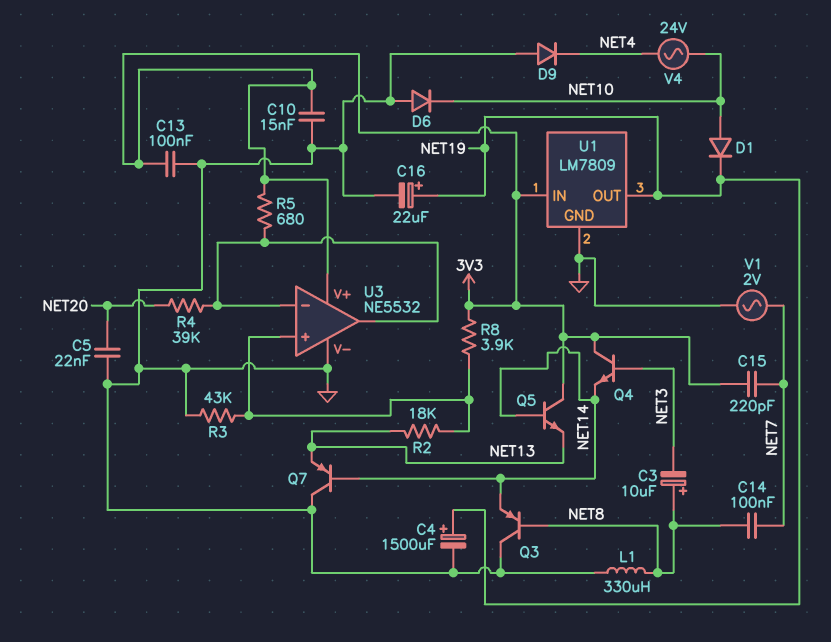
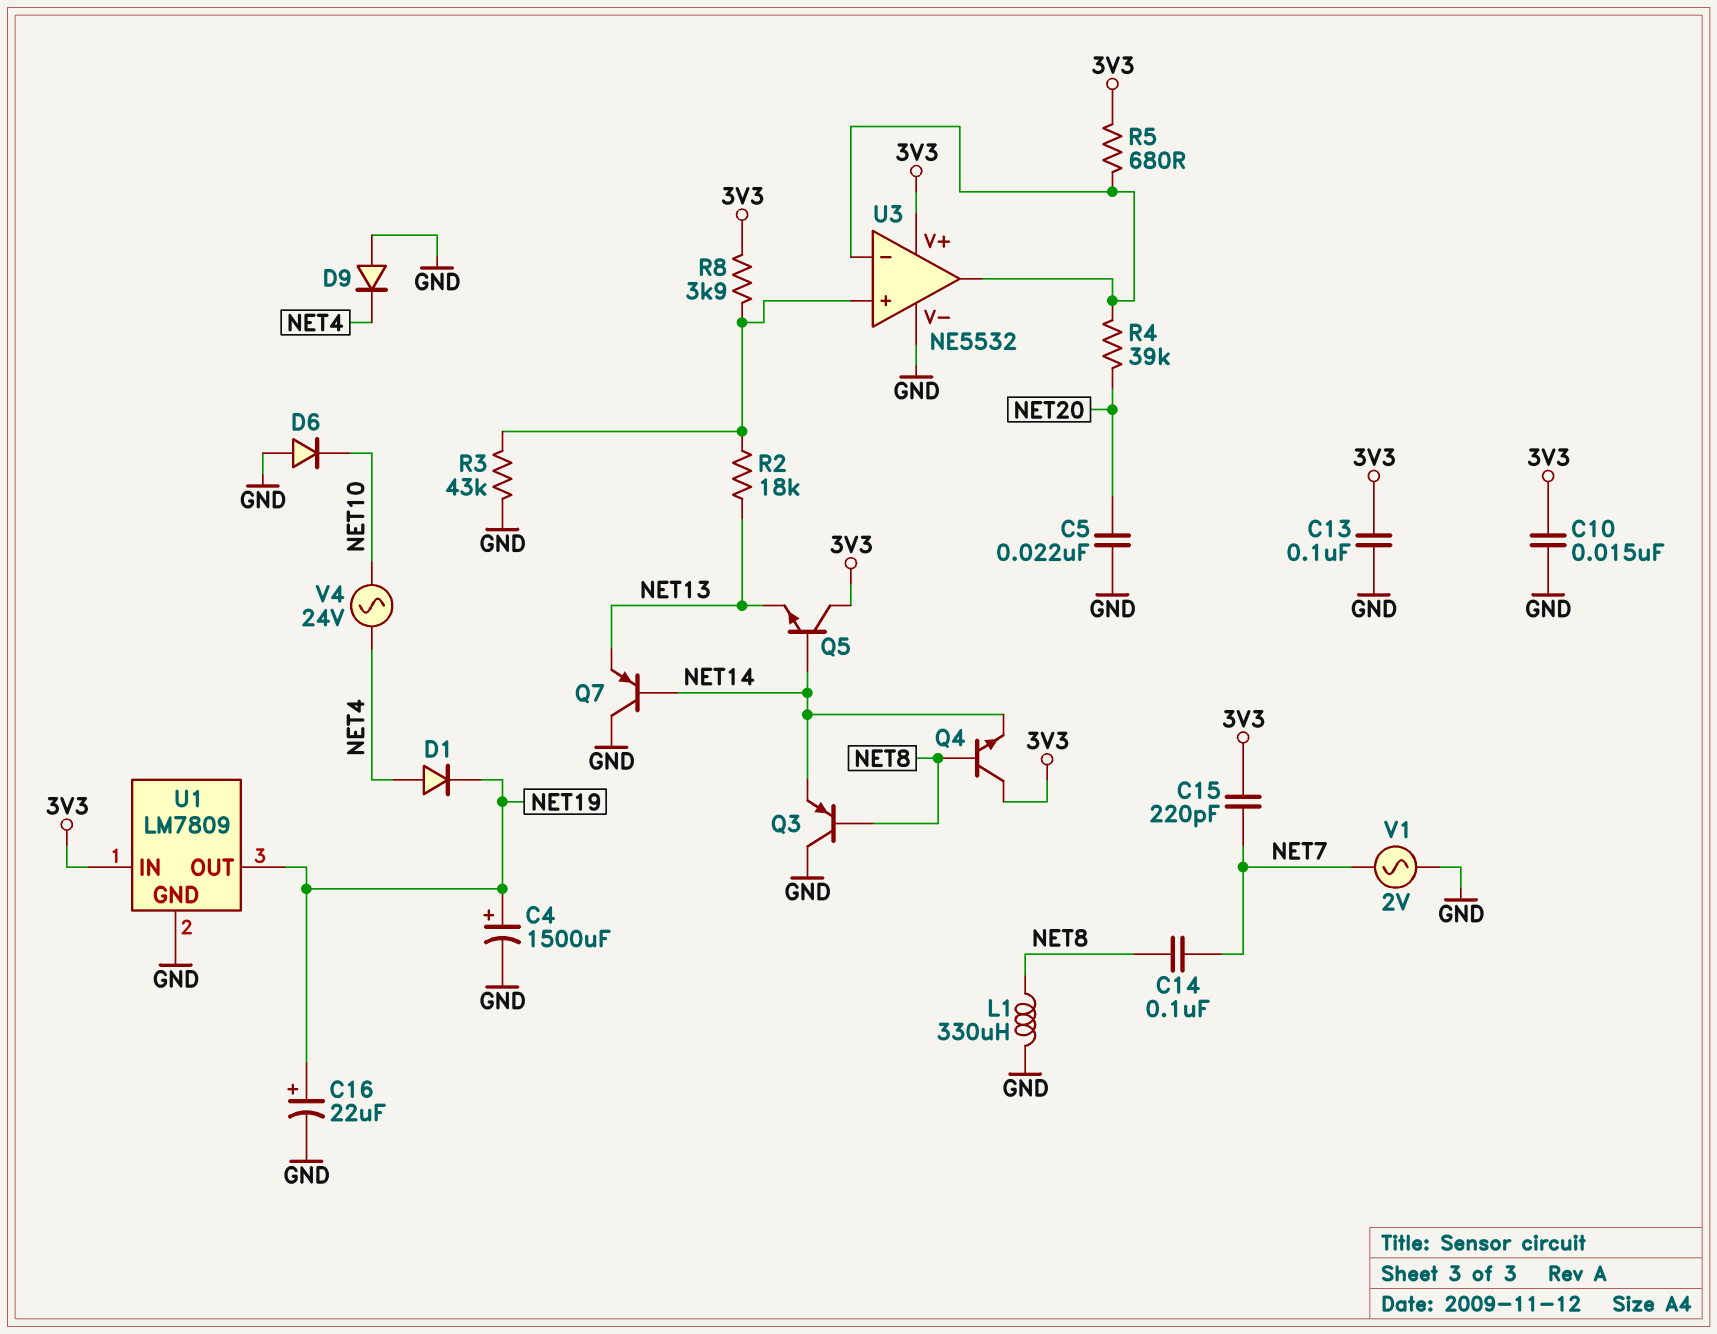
C3: 10uF (plus NET8, minus NET3) -> none
D1: diode (A NET10, K NET19) -> diode (A NET4, K NET19)
Q4: NPN (B NET3, C 3V3, E NET14) -> NPN (B NET8, C 3V3, E NET14)

